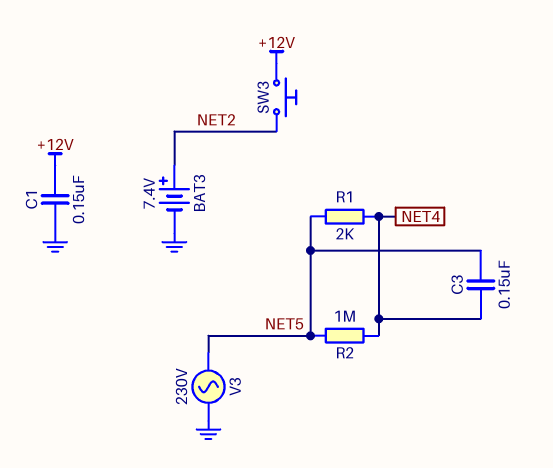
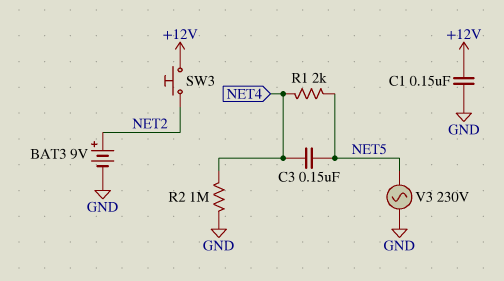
BAT3: 7.4V (plus NET2, minus GND) -> 9V (plus NET2, minus GND)
R2: 1M (NET4, NET5) -> 1M (GND, NET4)

